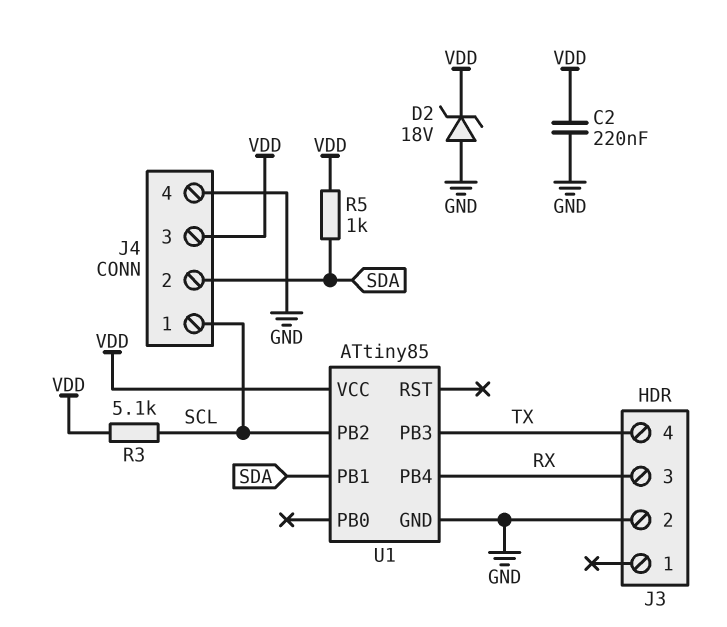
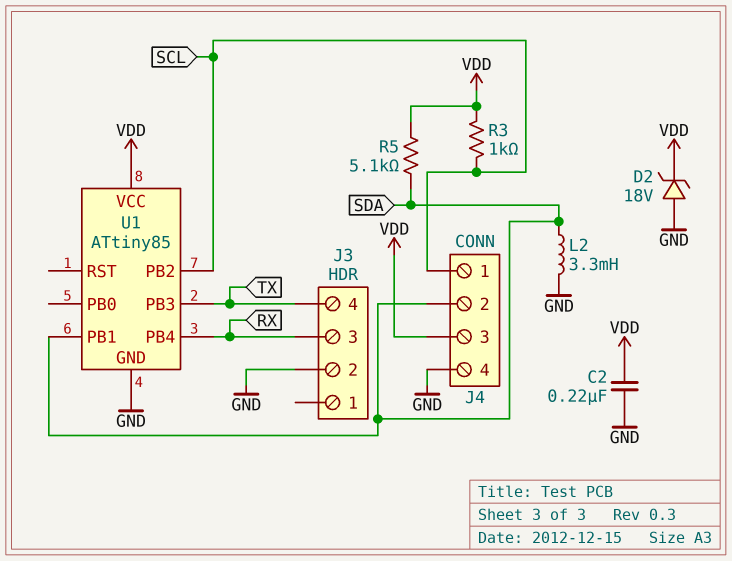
L2: none -> 3.3mH (GND, SDA)
R3: 5.1k (SCL, VDD) -> 1k (SCL, VDD)
R5: 1k (SDA, VDD) -> 5.1k (SDA, VDD)

